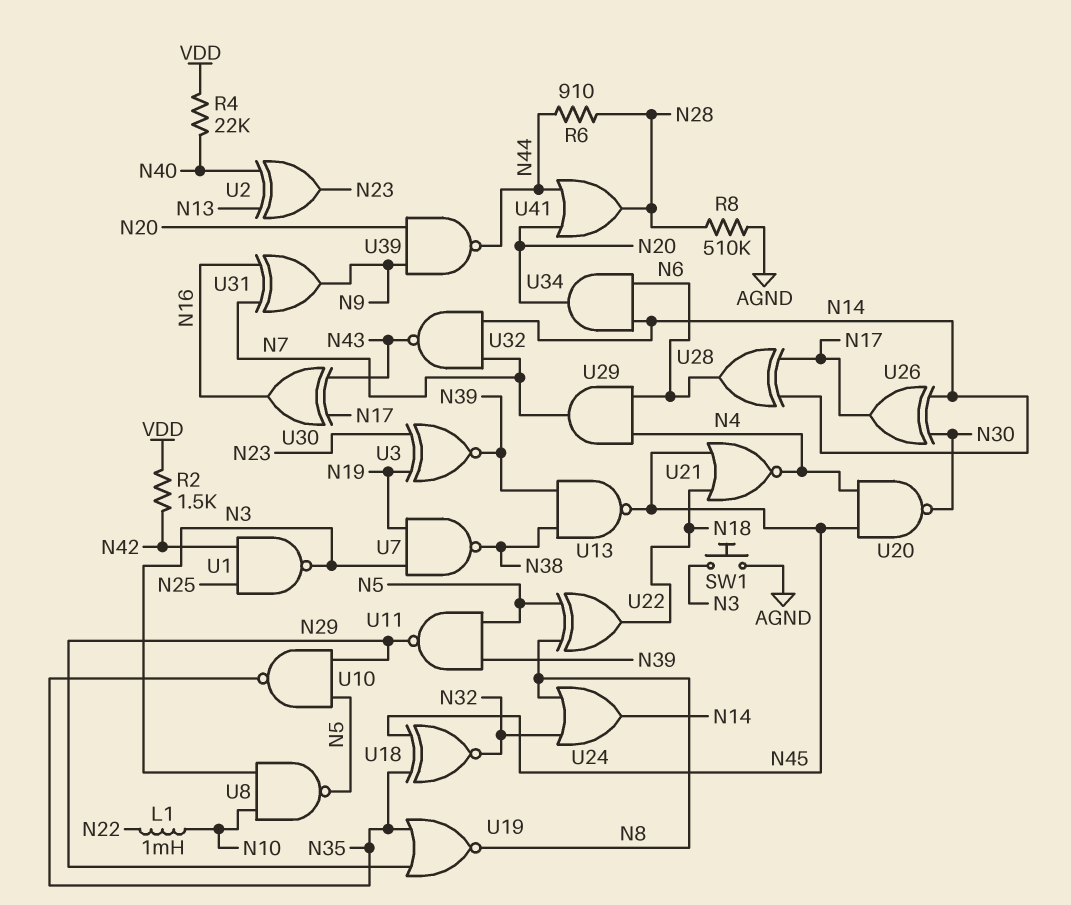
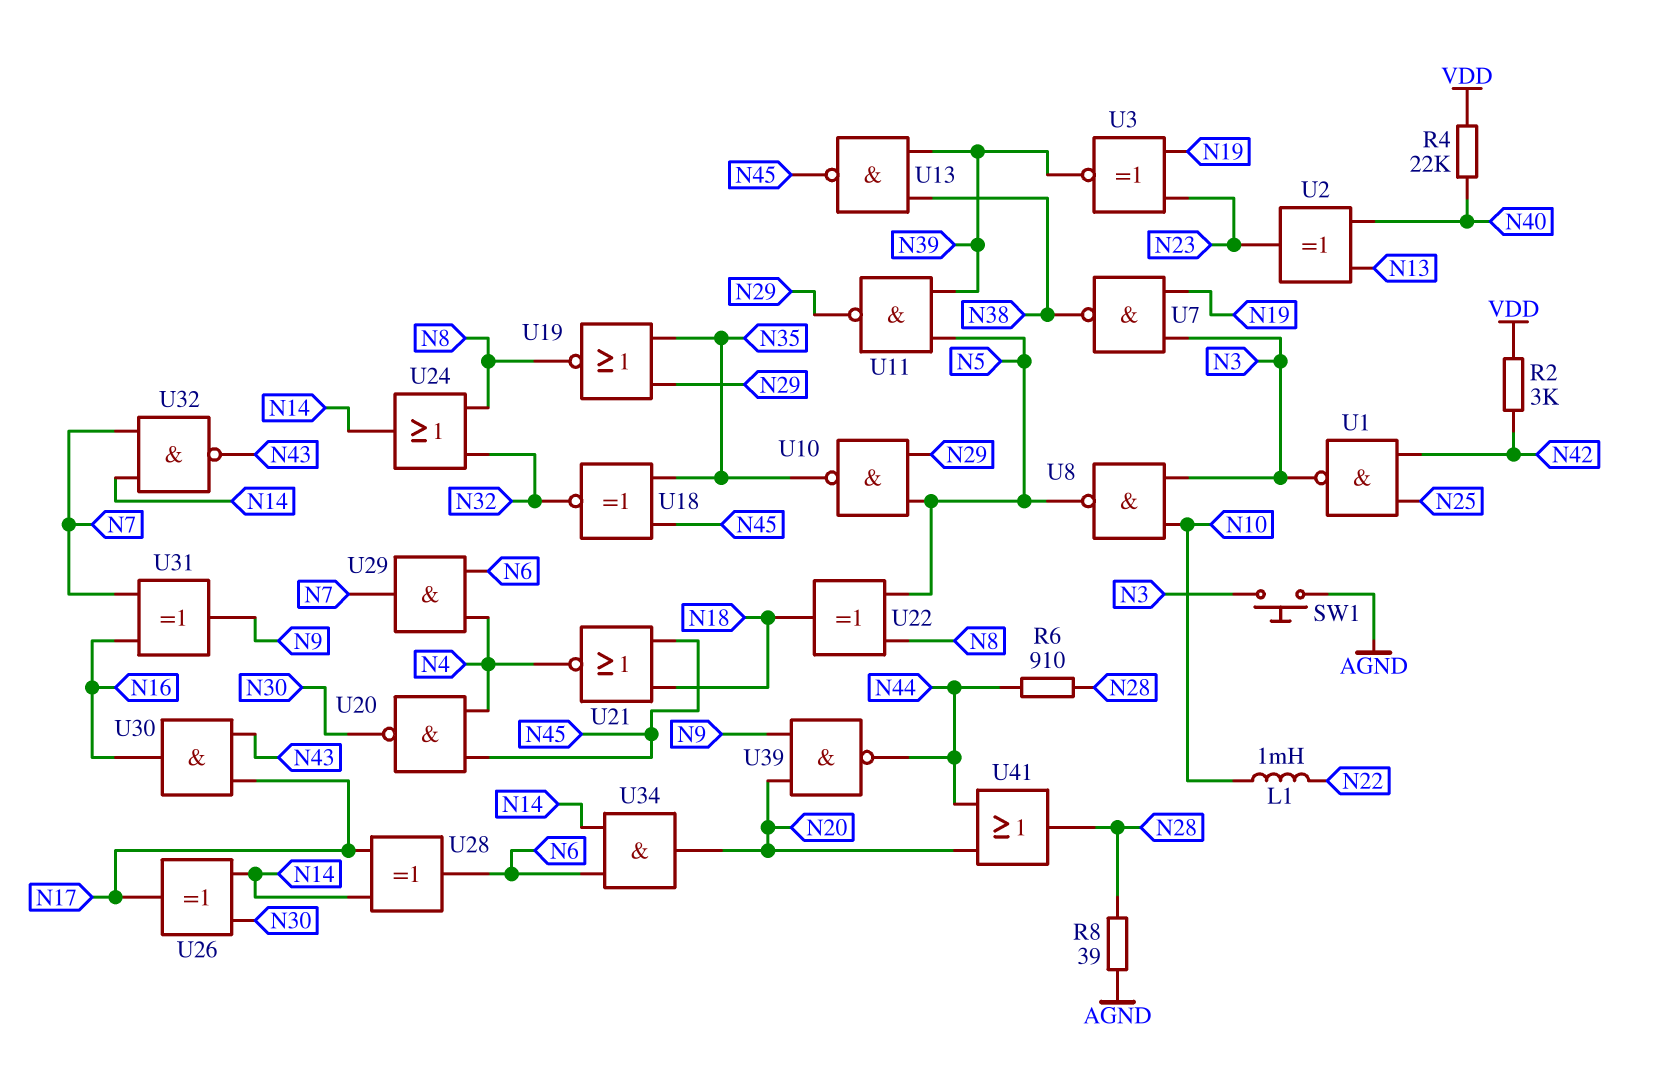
R2: 1.5k (N42, VDD) -> 3k (N42, VDD)
R8: 510k (AGND, N28) -> 39 (AGND, N28)
U30: XOR (in N17, in N43, out N16) -> AND (in N17, in N43, out N16)

